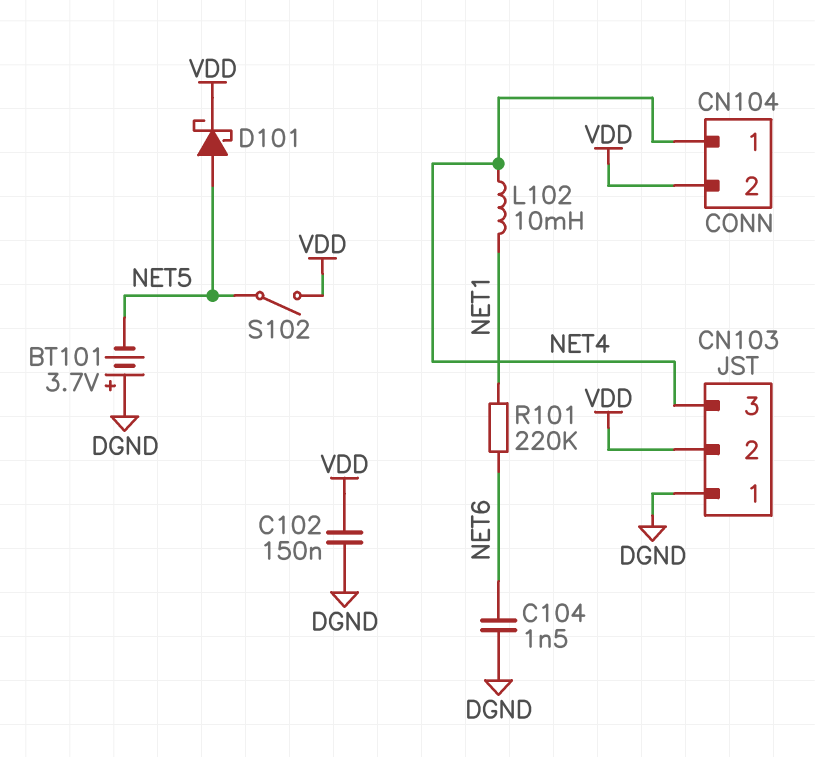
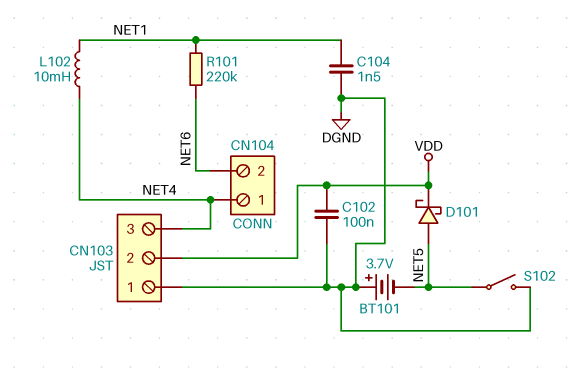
C102: 150nF (DGND, VDD) -> 100nF (DGND, VDD)
C104: 1.5nF (DGND, NET6) -> 1.5nF (DGND, NET1)
CN104 pin 2: VDD -> NET6
S102: switch (NET5, VDD) -> switch (DGND, NET5)

